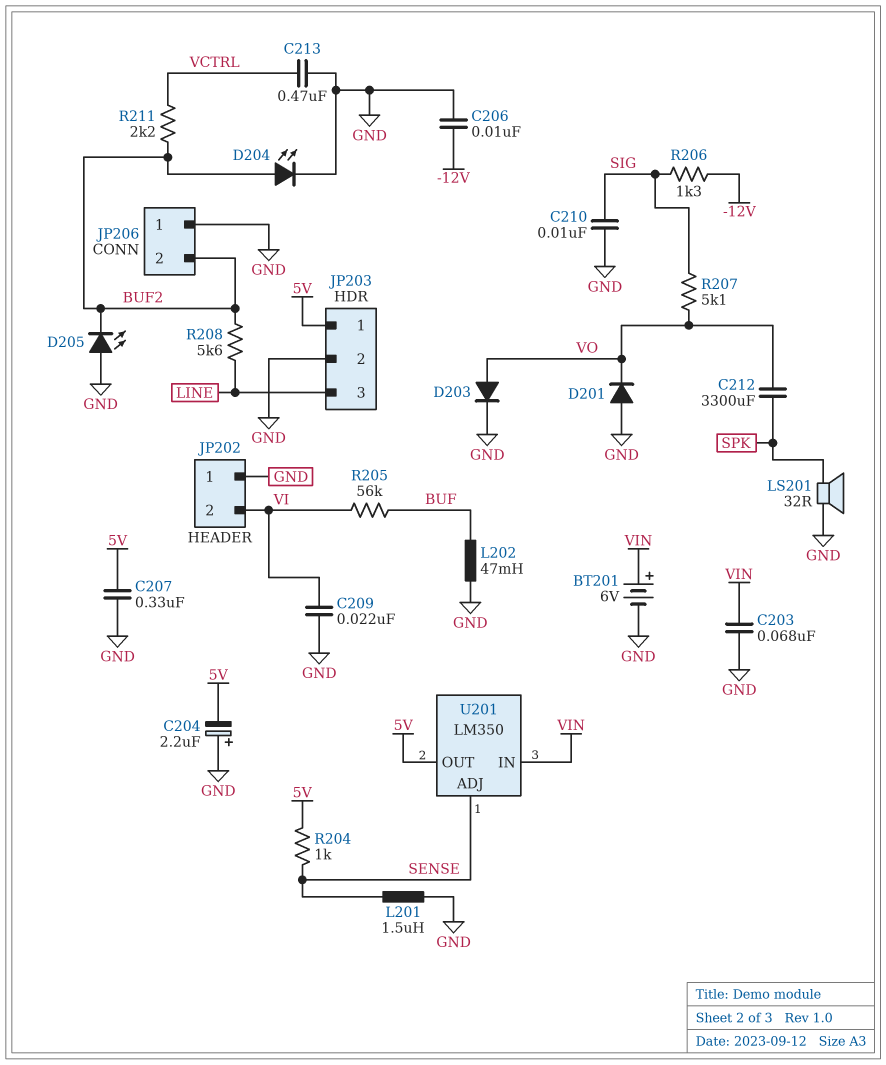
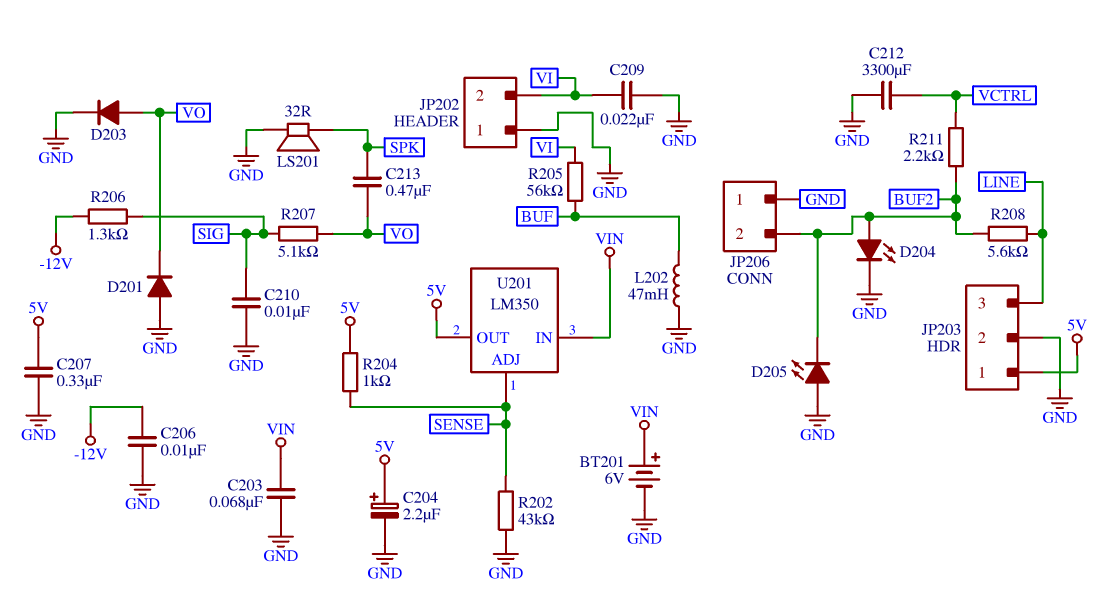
C204: 2.2uF (plus GND, minus 5V) -> 2.2uF (plus 5V, minus GND)
C212: 3300uF (SPK, VO) -> 3300uF (GND, VCTRL)
C213: 470nF (GND, VCTRL) -> 470nF (SPK, VO)
L201: 1.5uH (GND, SENSE) -> none
R202: none -> 43k (GND, SENSE)

